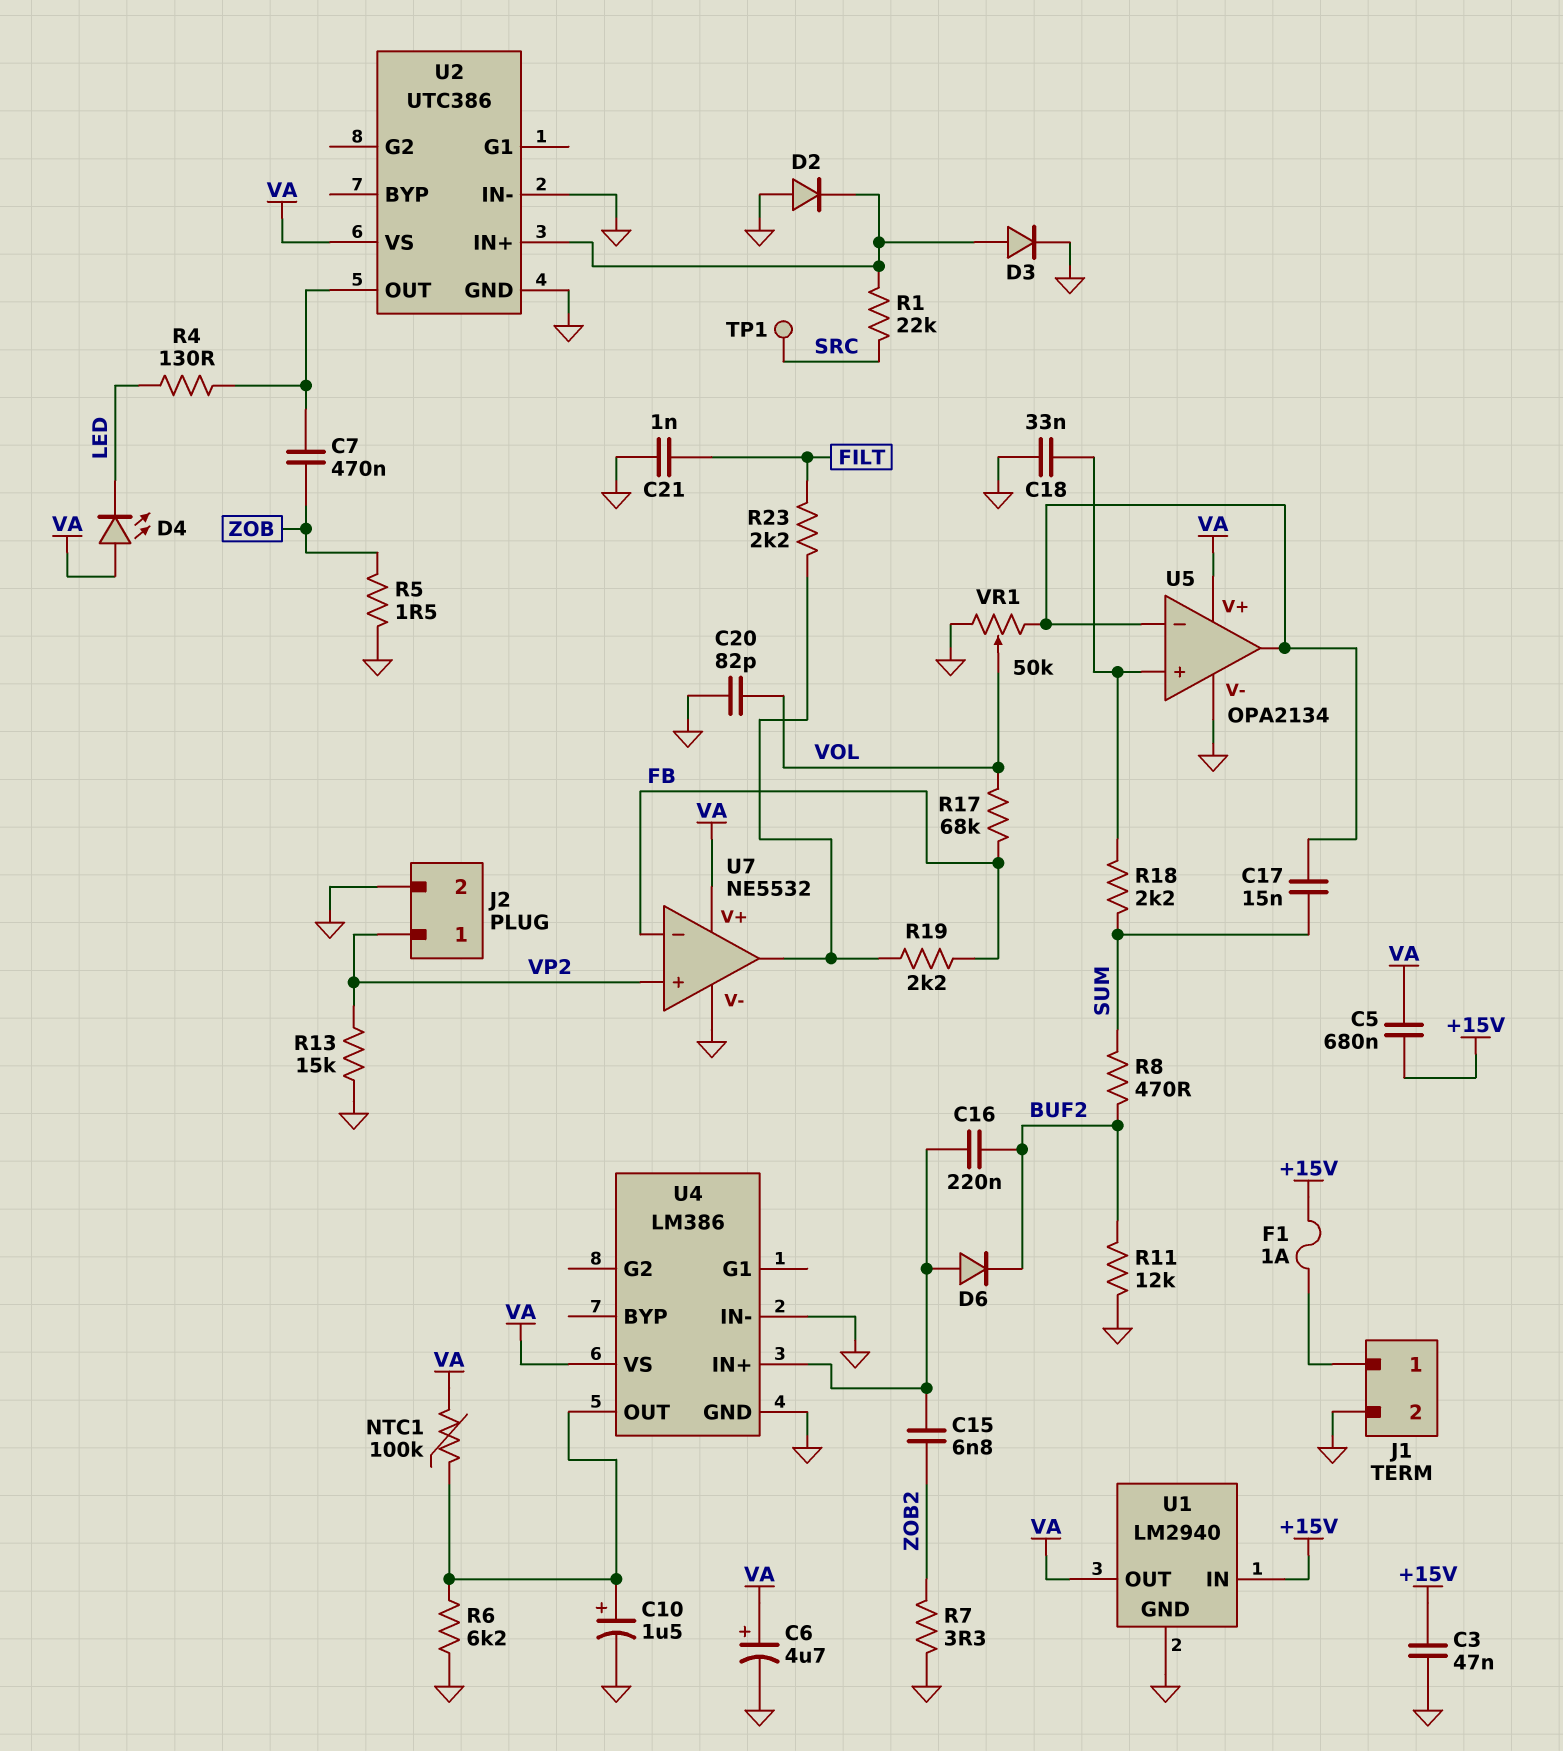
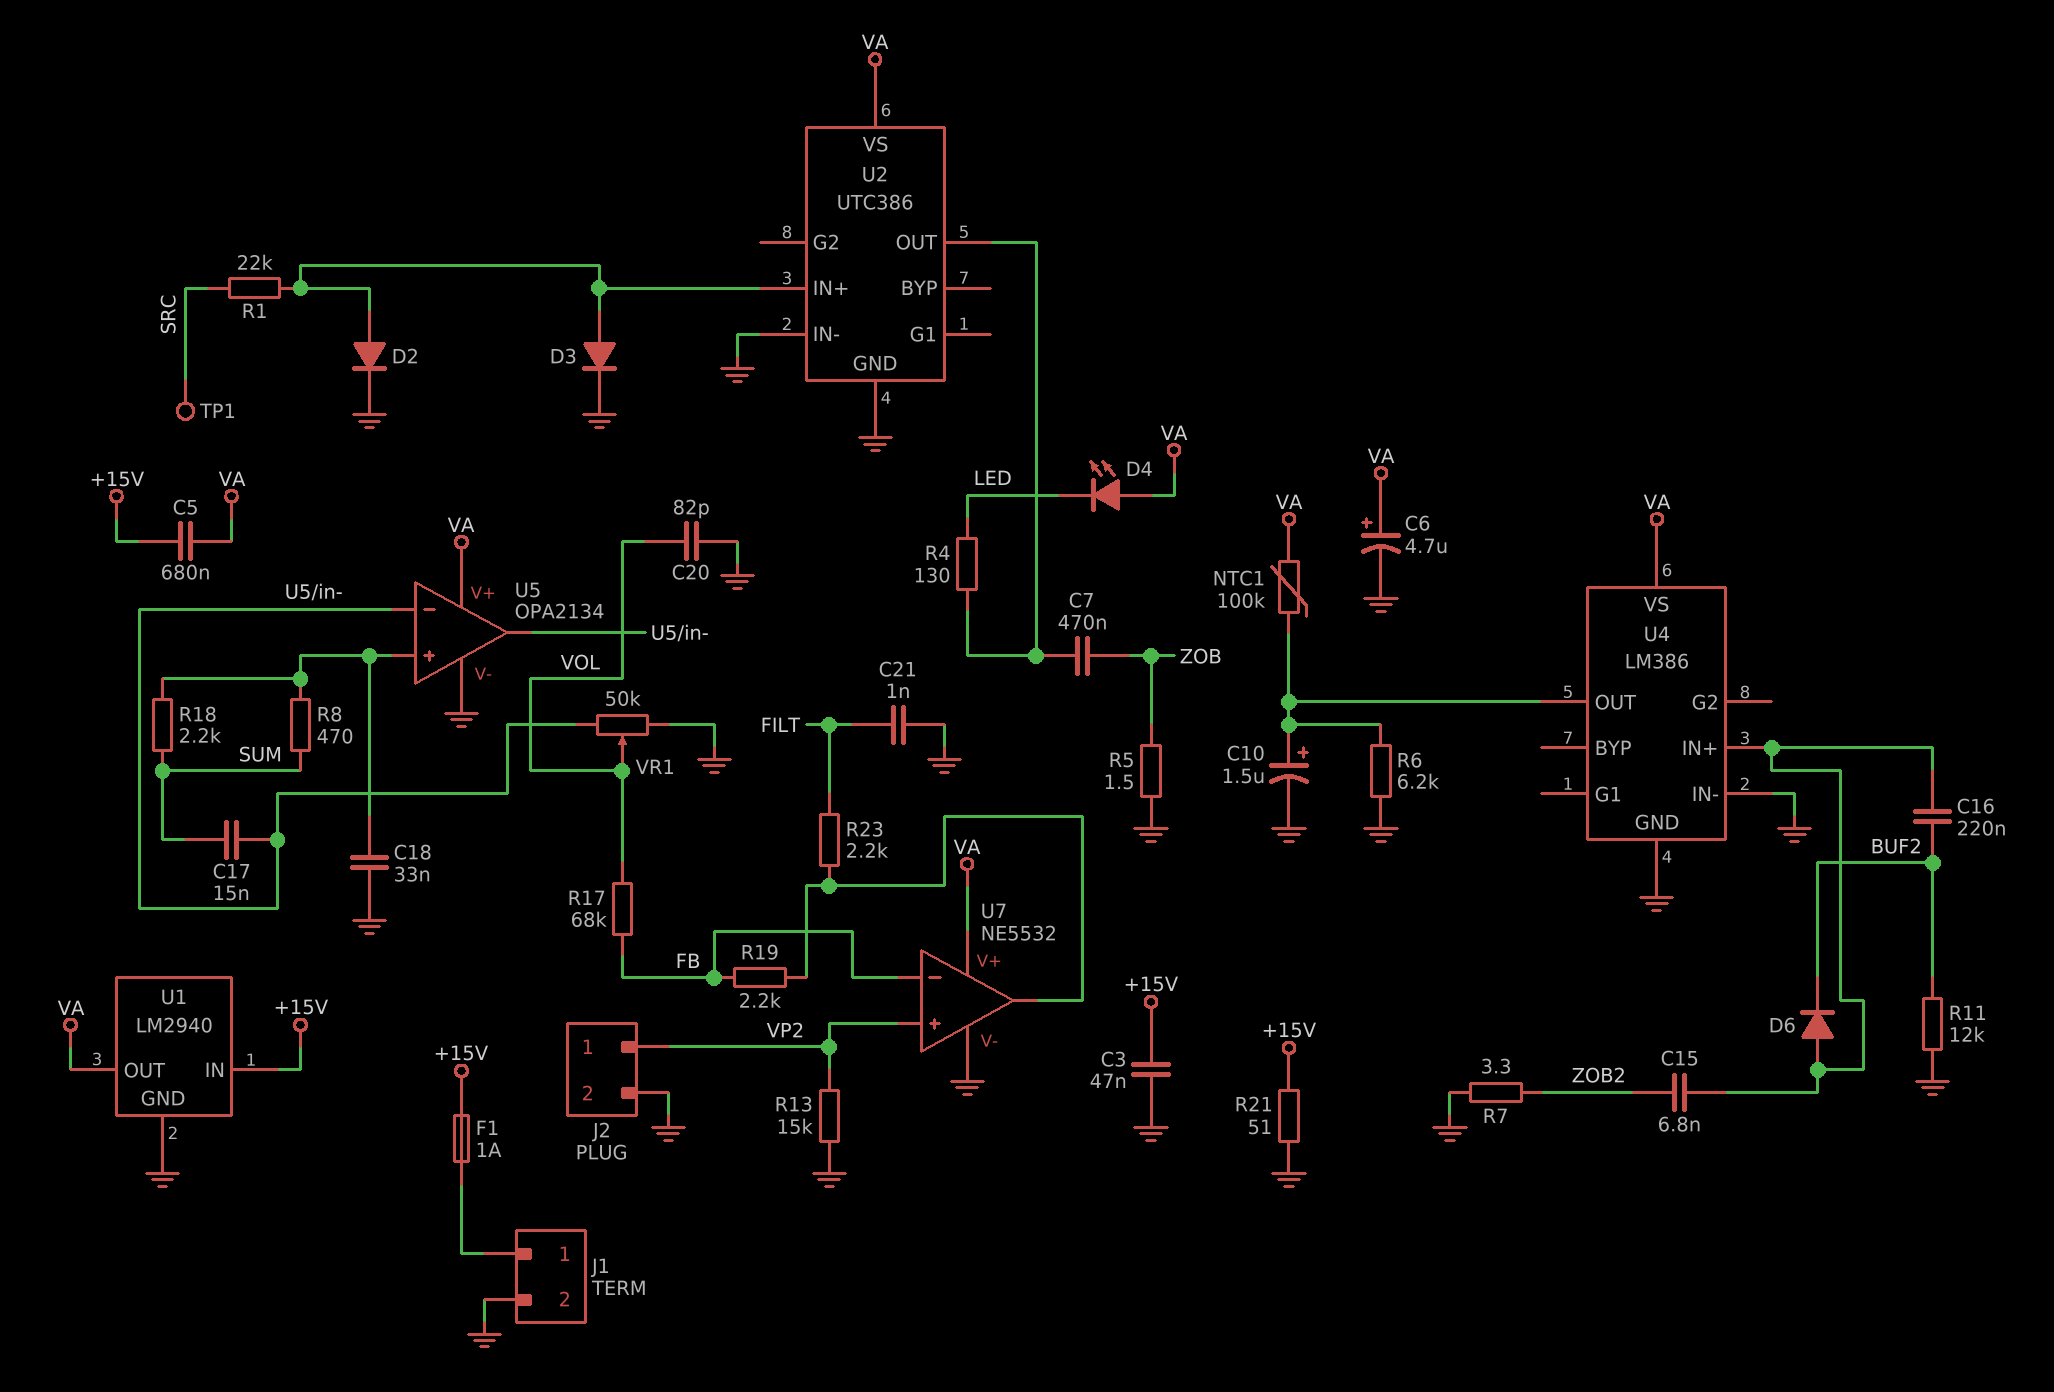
D2: diode (A GND, K U2/IN+) -> diode (A U2/IN+, K GND)
R8: 470 (BUF2, SUM) -> 470 (SUM, U5/in+)
R21: none -> 51 (+15V, GND)

